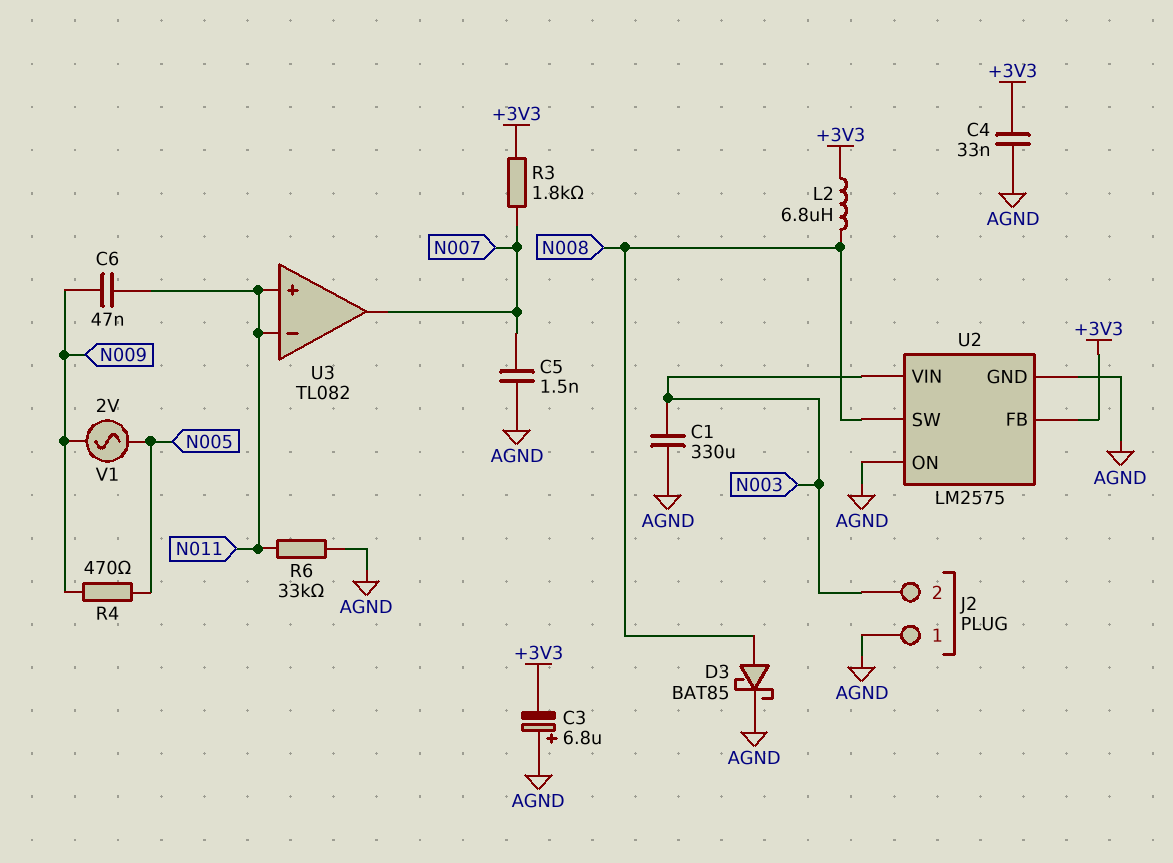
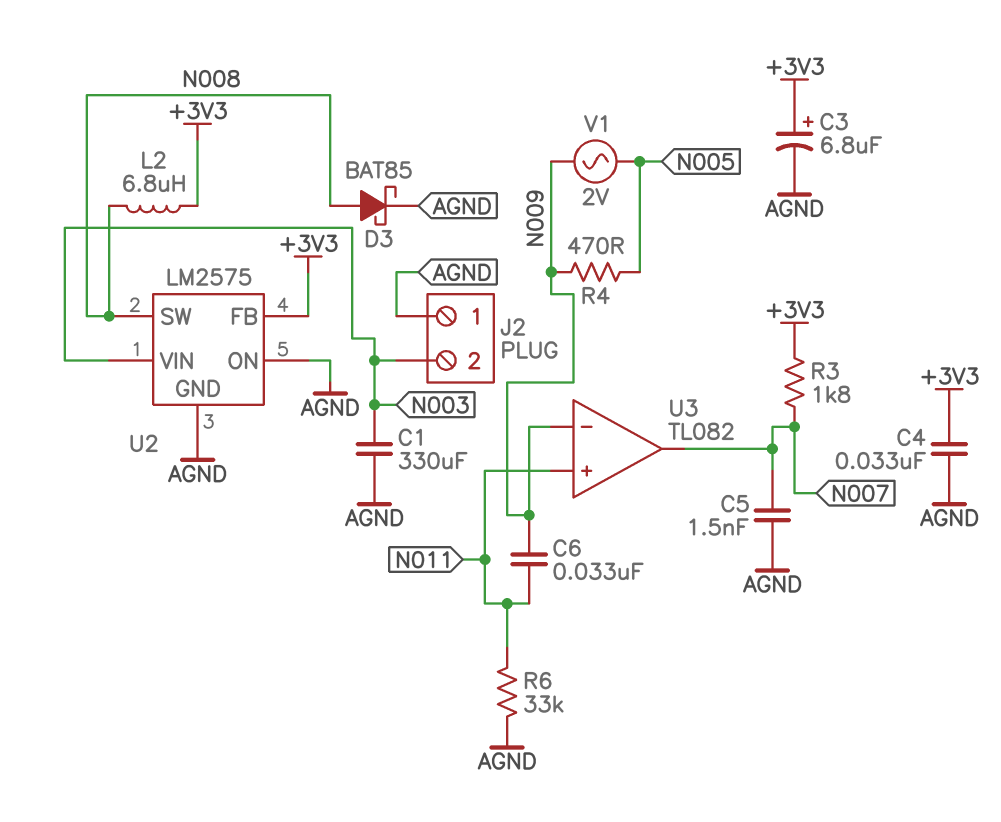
C3: 6.8uF (plus AGND, minus +3V3) -> 6.8uF (plus +3V3, minus AGND)
C6: 47nF (N009, N011) -> 33nF (N009, N011)
U3 pin in-: N011 -> N009

